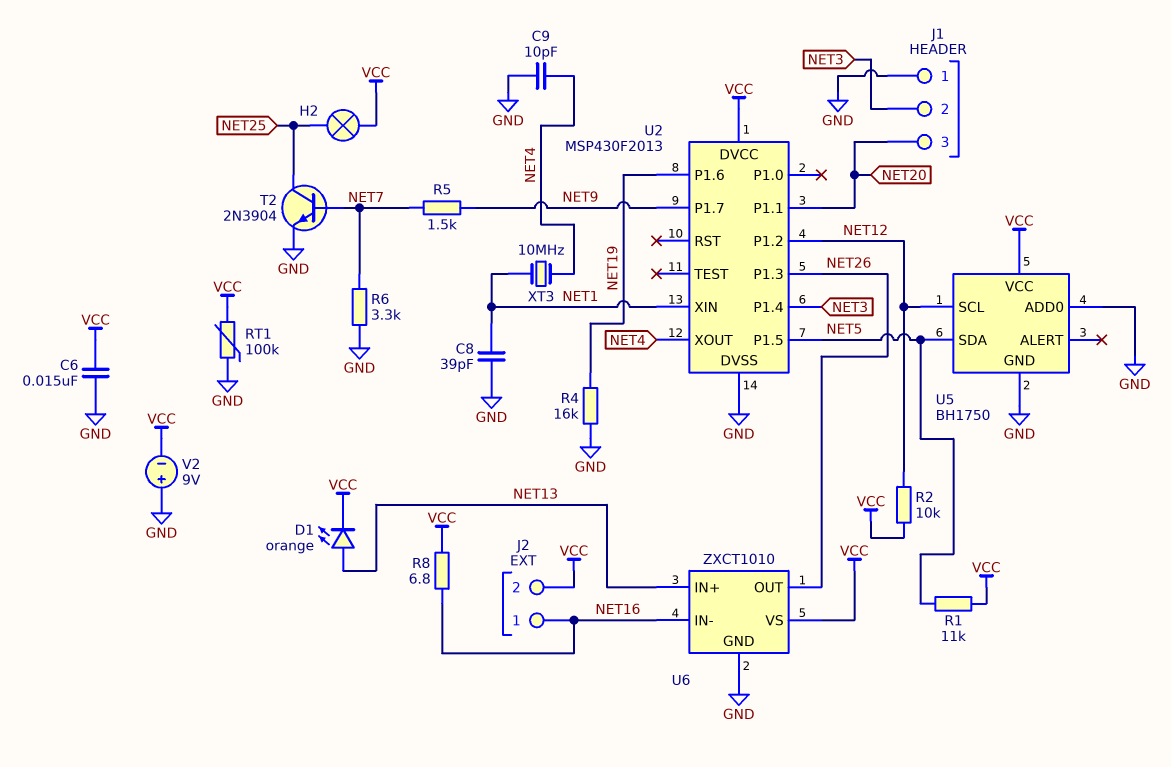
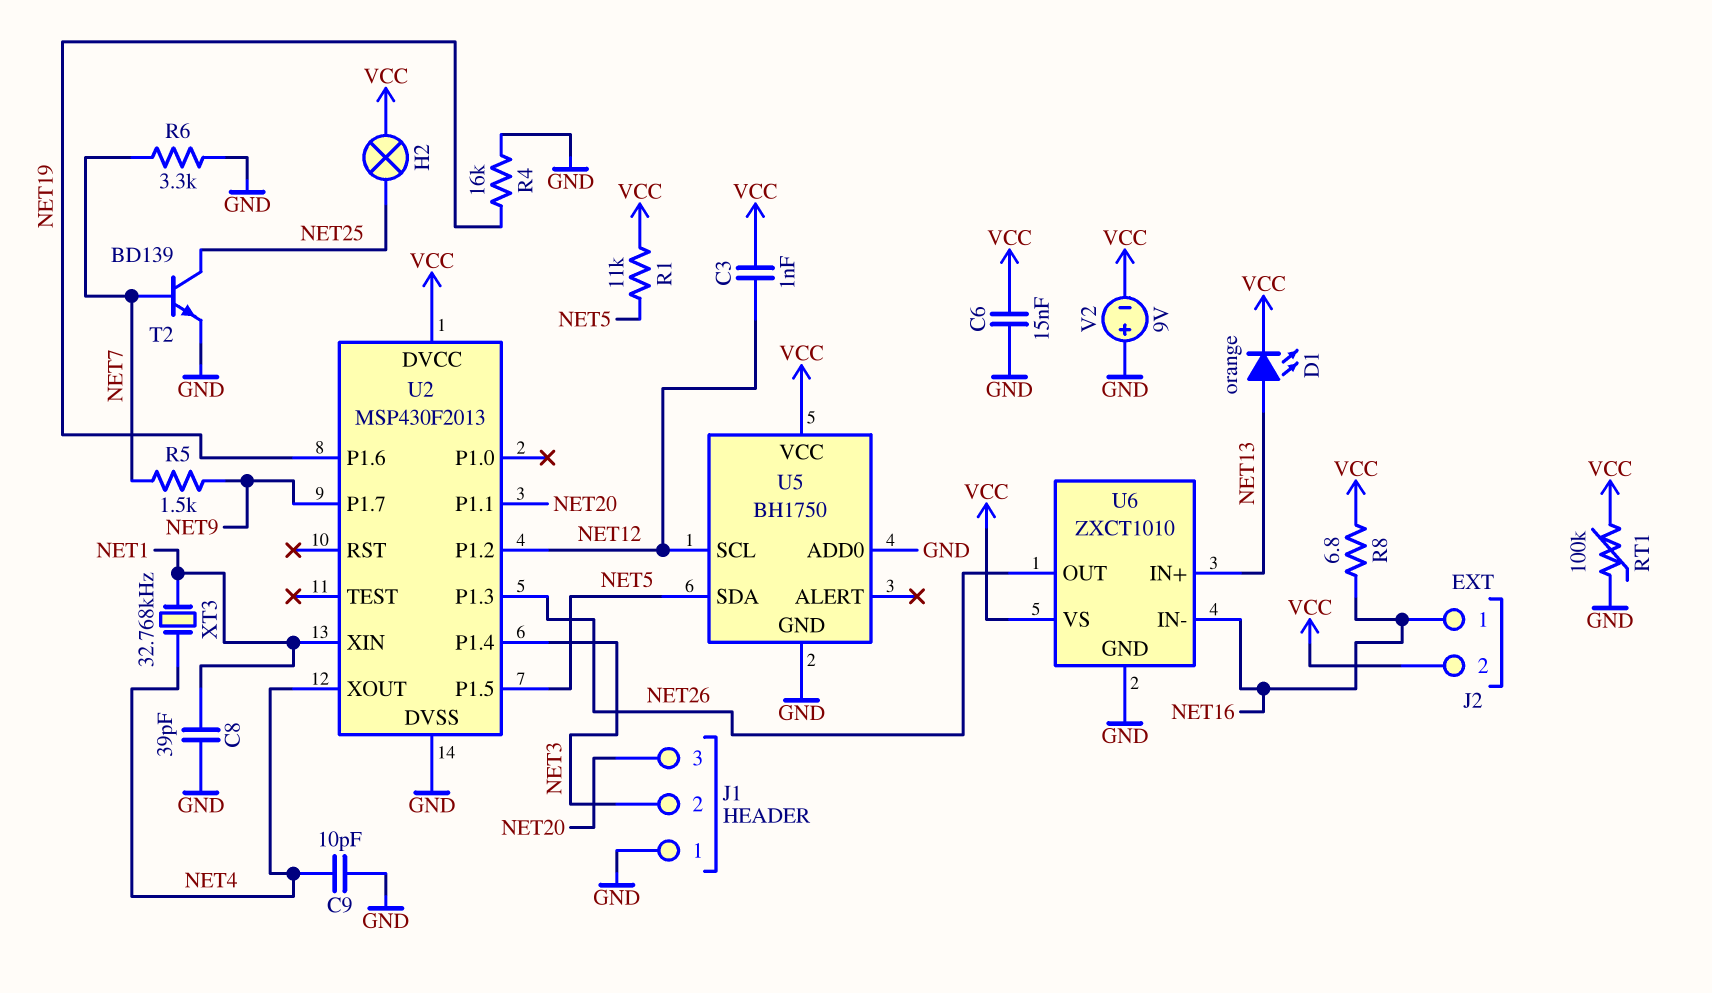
C3: none -> 1nF (NET12, VCC)
R2: 10k (NET12, VCC) -> none
T2: NPN 2N3904 (B NET7, C NET25, E GND) -> NPN BD139 (B NET7, C NET25, E GND)
XT3: 10MHz (NET1, NET4) -> 32.768kHz (NET1, NET4)

